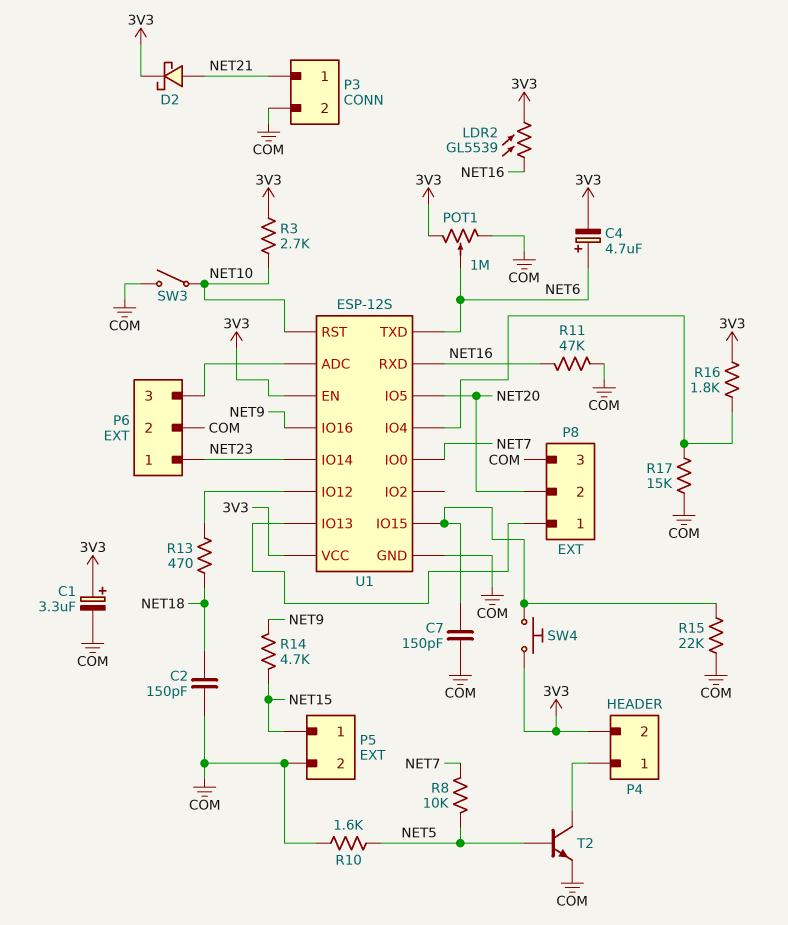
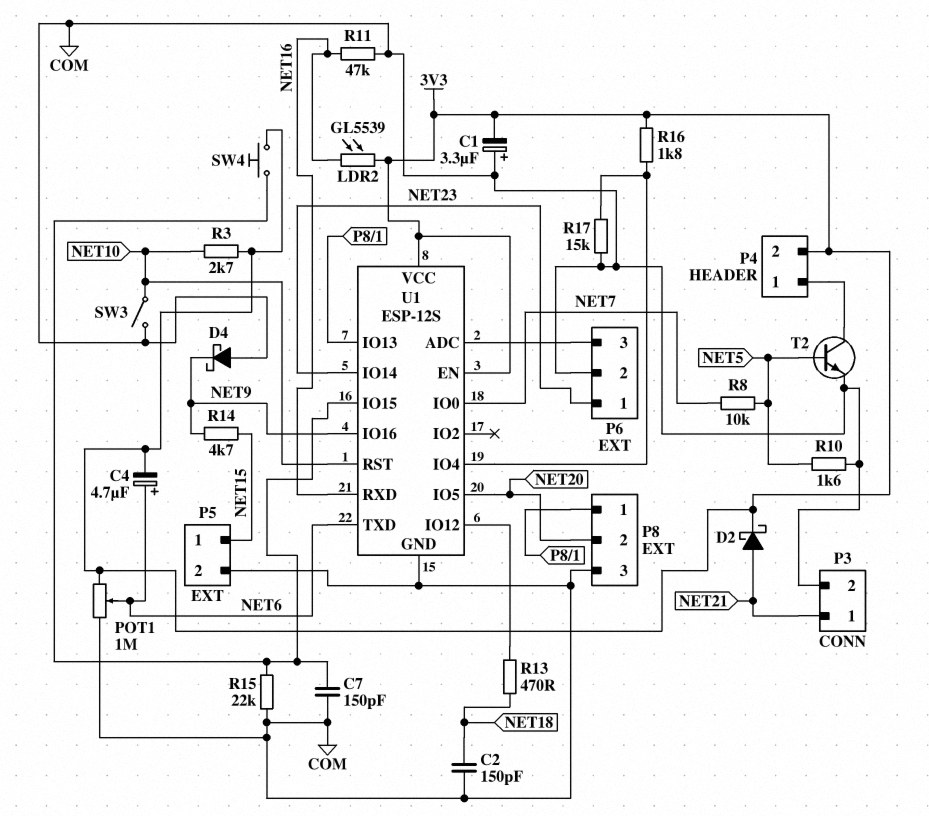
C1: 3.3uF (plus 3V3, minus COM) -> 3.3uF (plus COM, minus 3V3)
D4: none -> schottky (A COM, K NET9)

